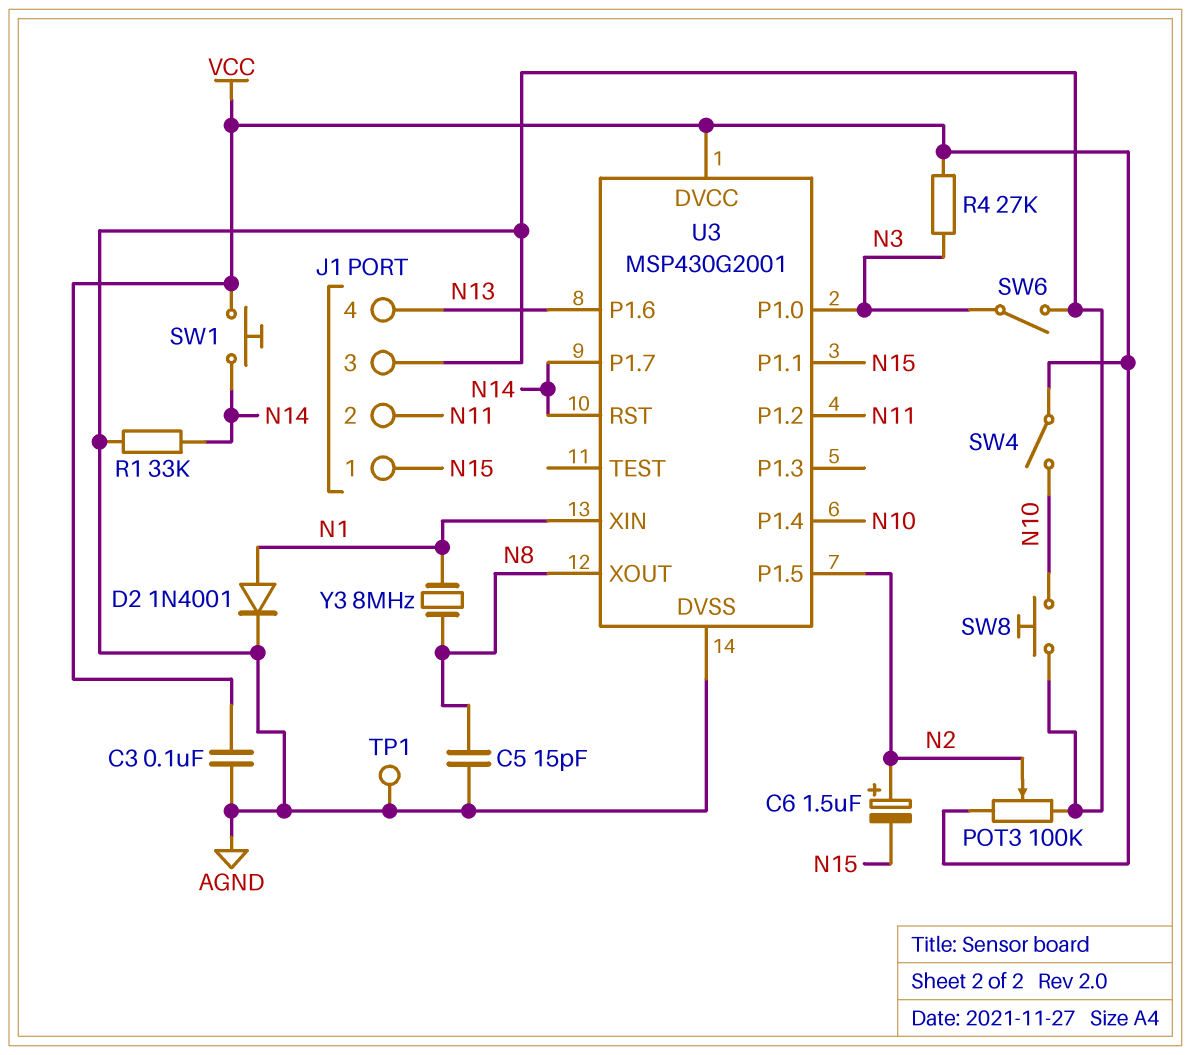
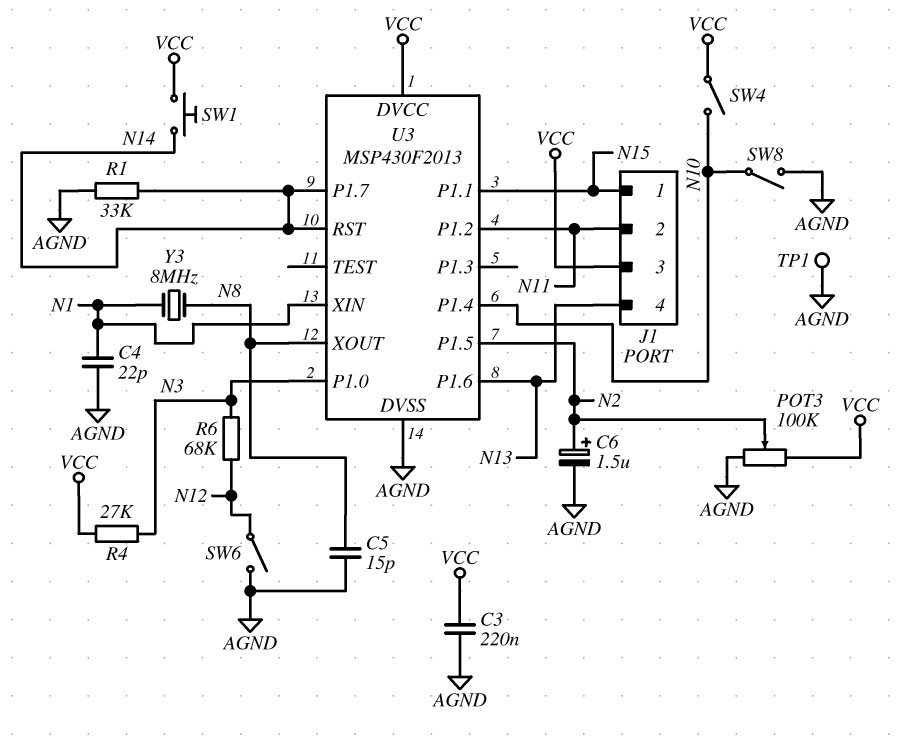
C3: 100nF (AGND, VCC) -> 220nF (AGND, VCC)
C4: none -> 22pF (AGND, N1)
C6: 1.5uF (plus N2, minus N15) -> 1.5uF (plus N2, minus AGND)
D2: diode 1N4001 (A N1, K AGND) -> none
J1 pin 3: AGND -> VCC
R6: none -> 68k (N3, N12)
SW6: switch (AGND, N3) -> switch (AGND, N12)
SW8: button (AGND, N10) -> switch (AGND, N10)
U3: MSP430G2001 -> MSP430F2013

